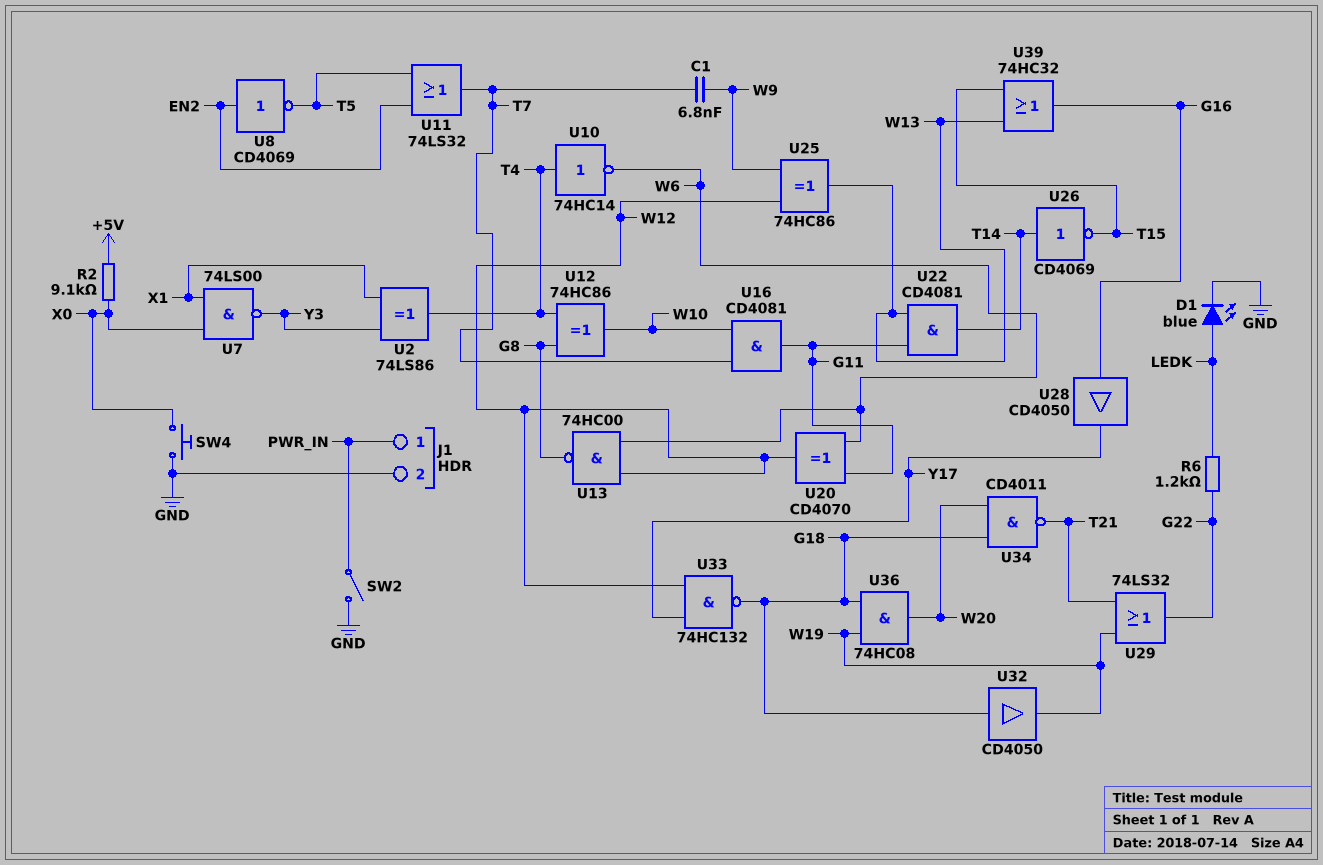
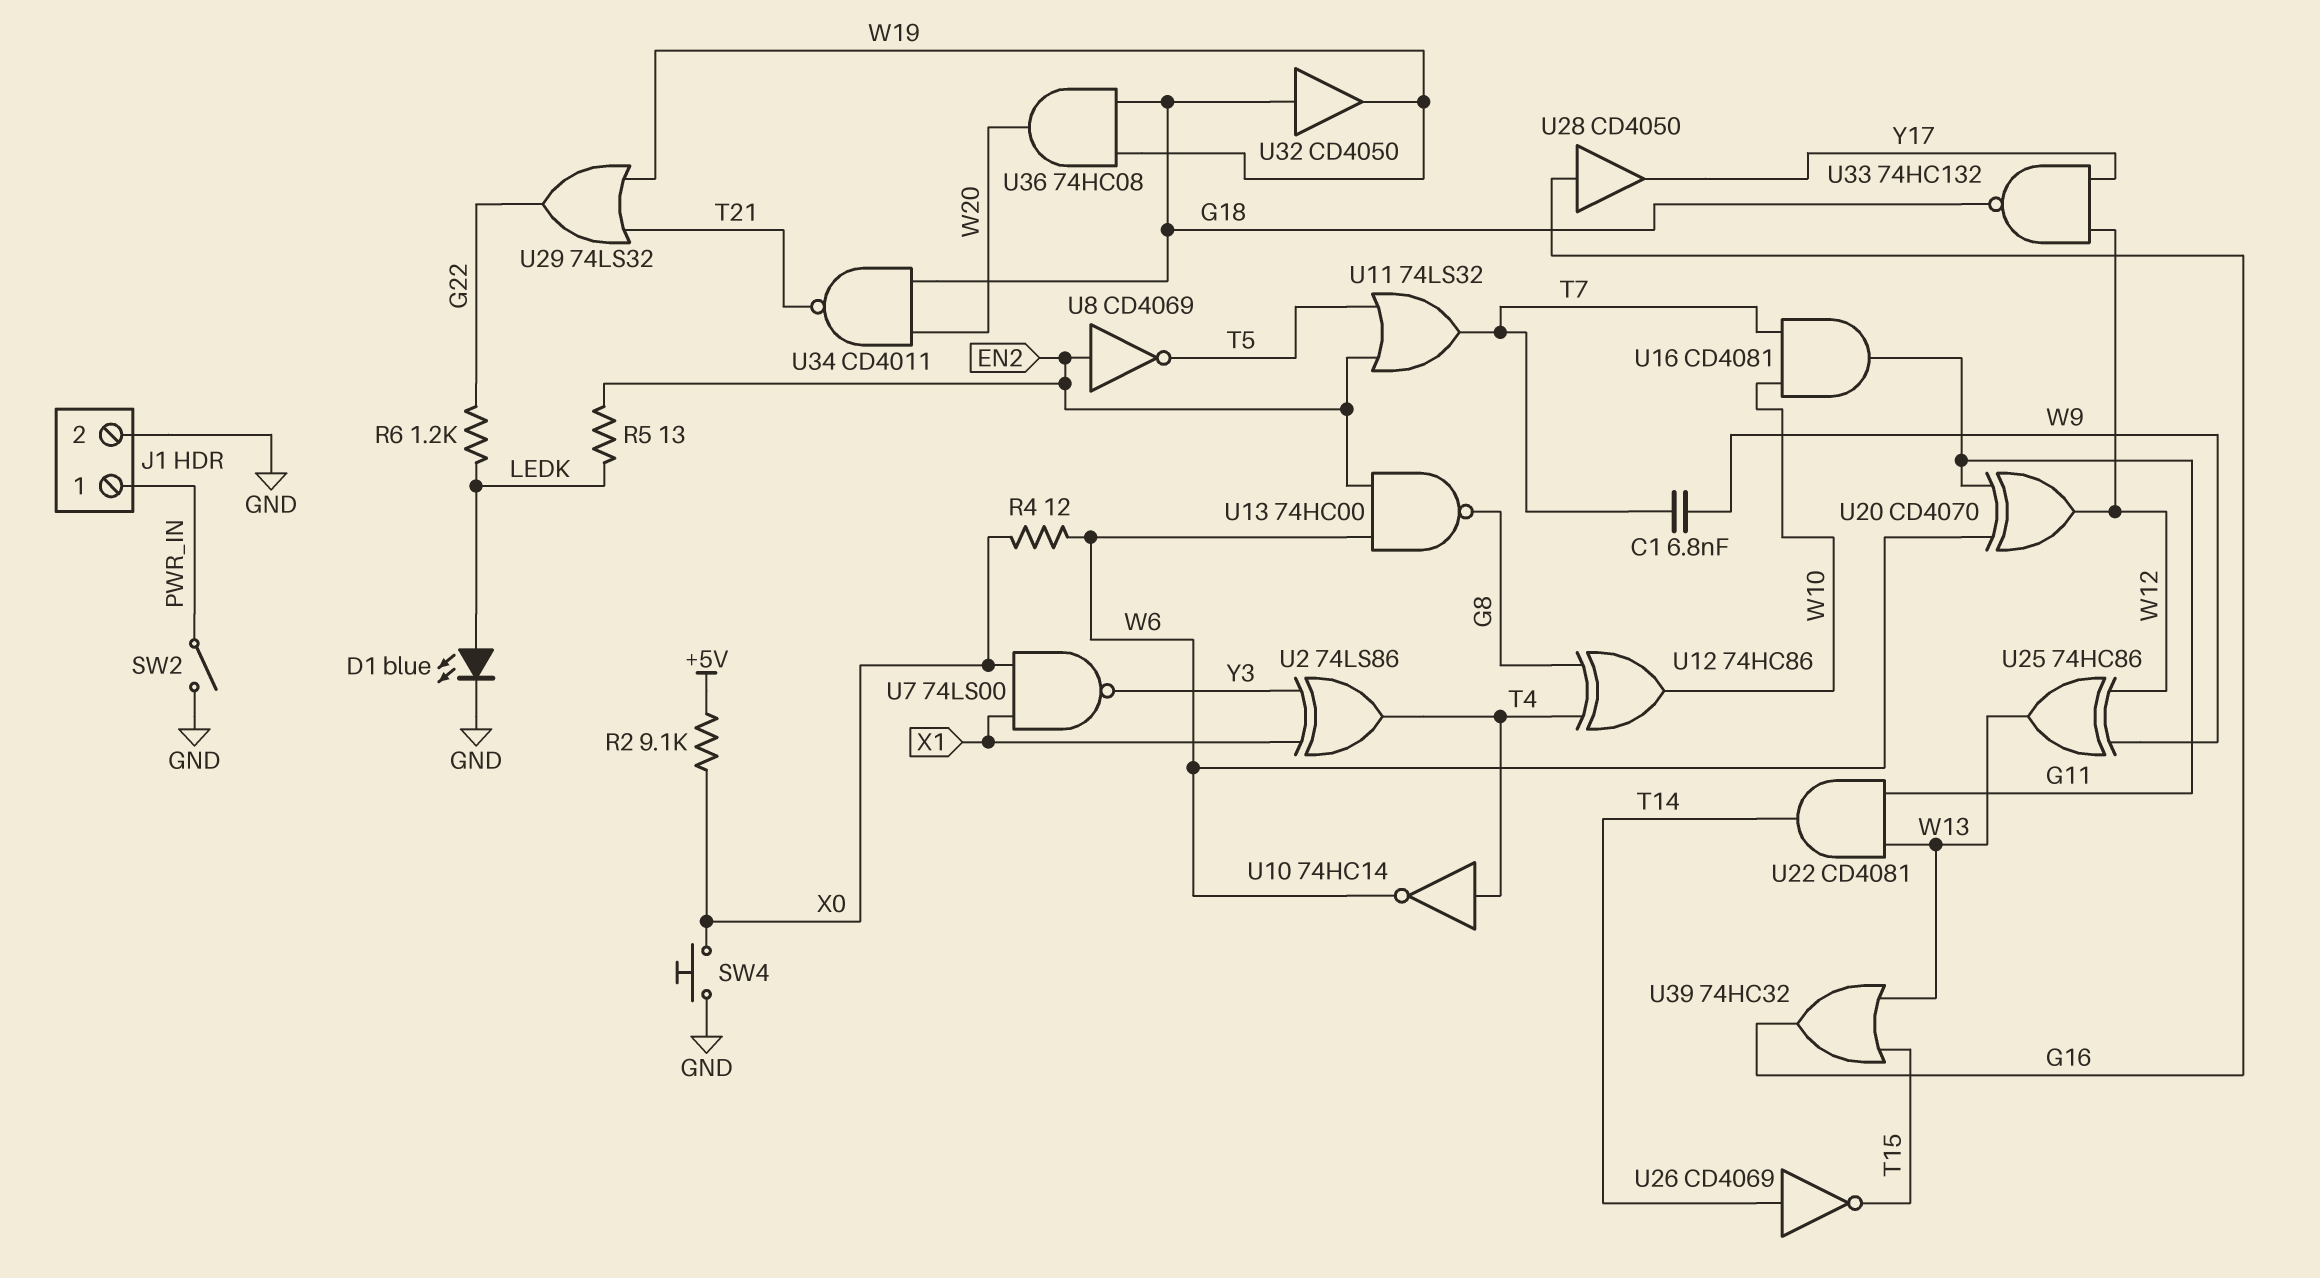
R4: none -> 12 (W6, X0)
R5: none -> 13 (EN2, LEDK)
U13: NAND 74HC00 (in W6, in W12, out G8) -> NAND 74HC00 (in EN2, in W6, out G8)

